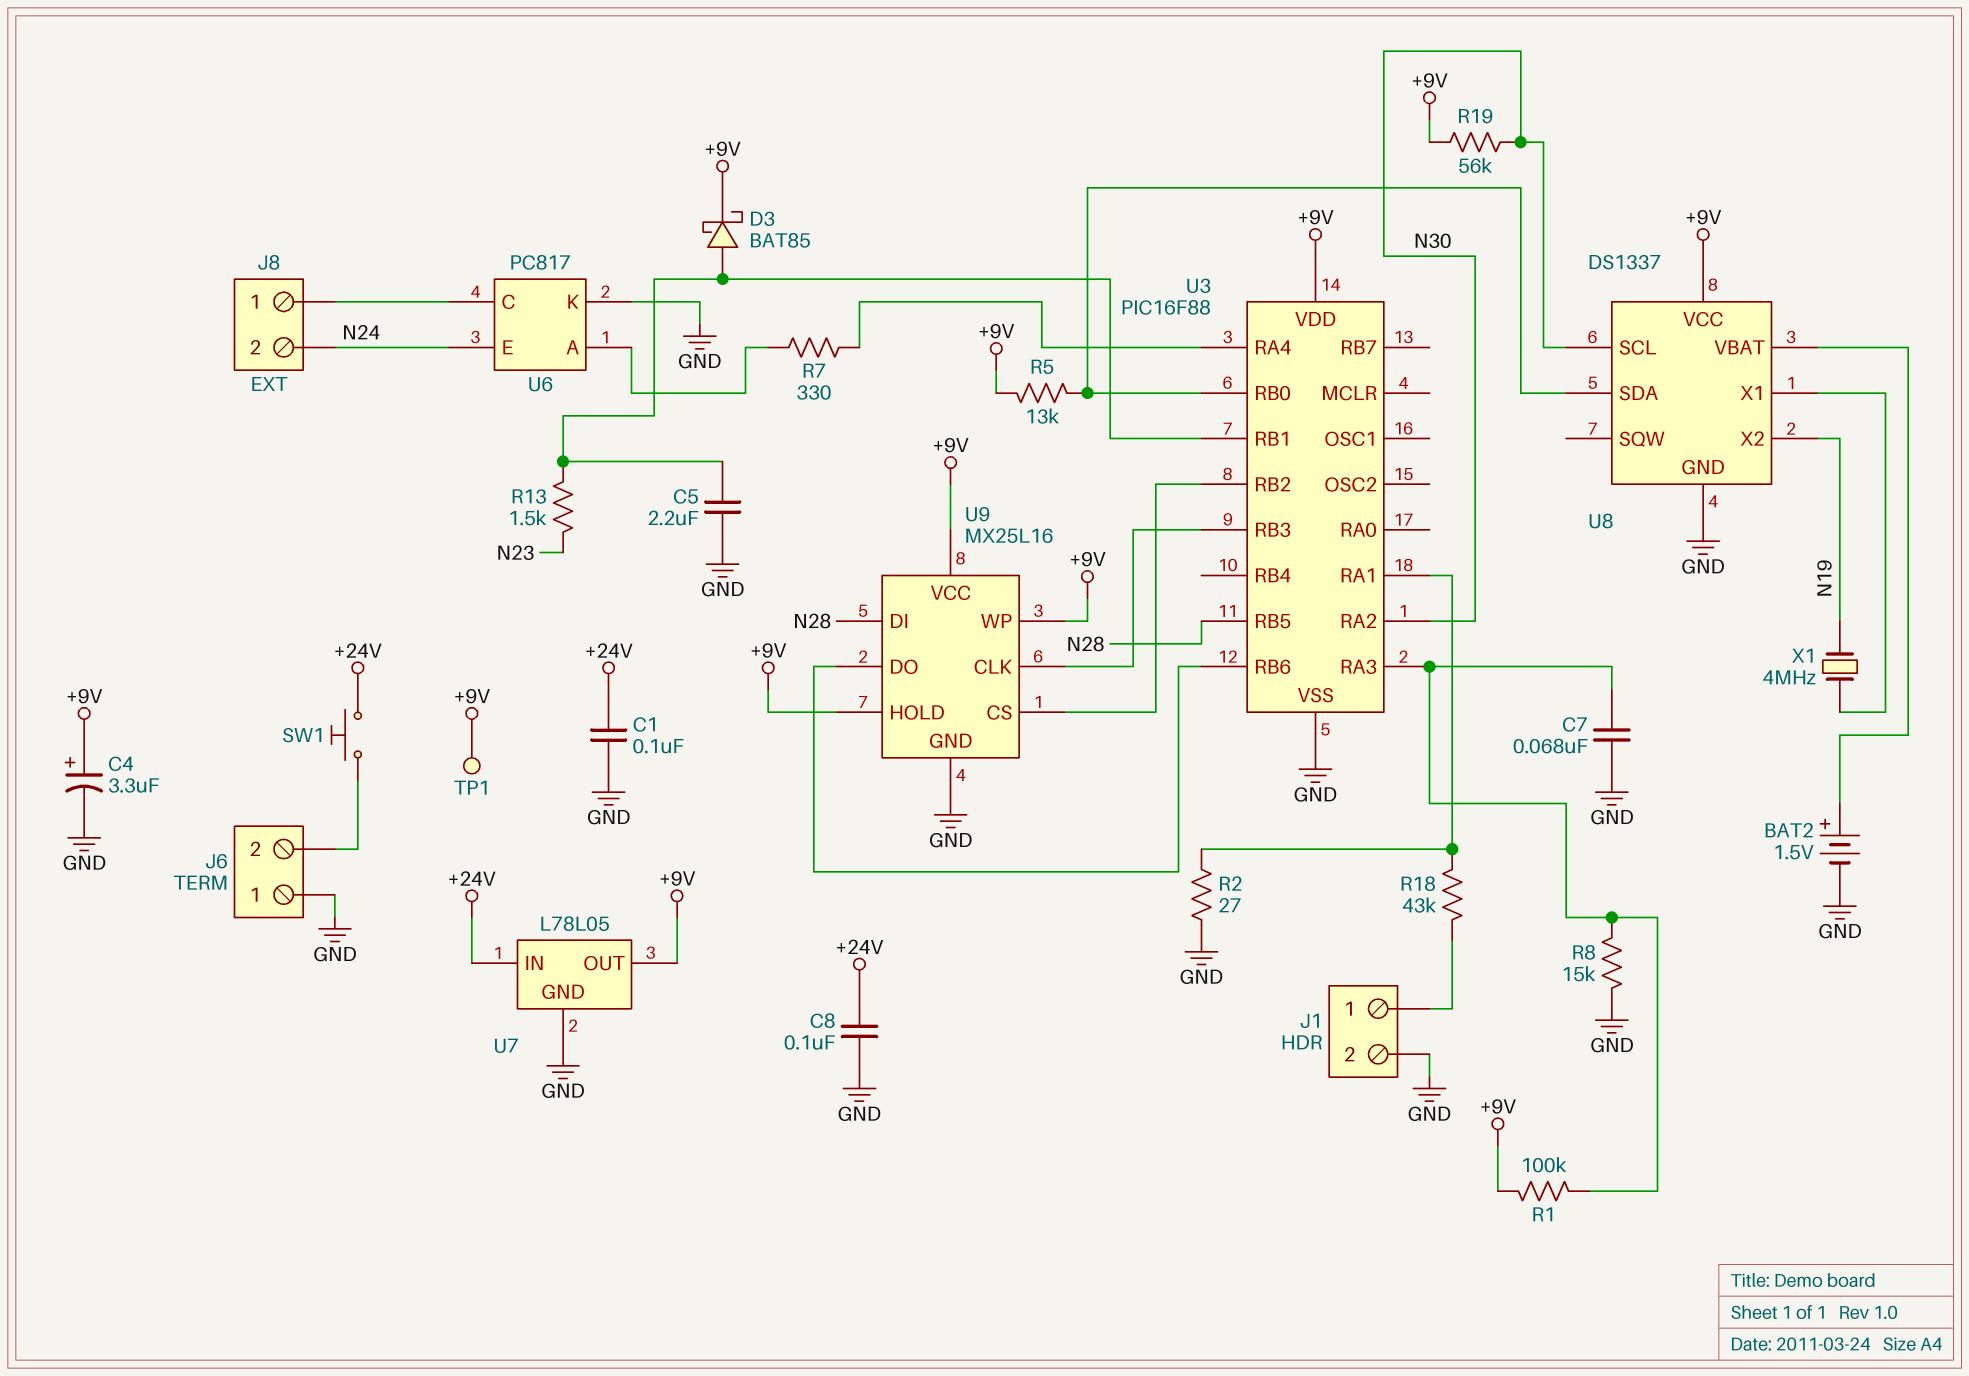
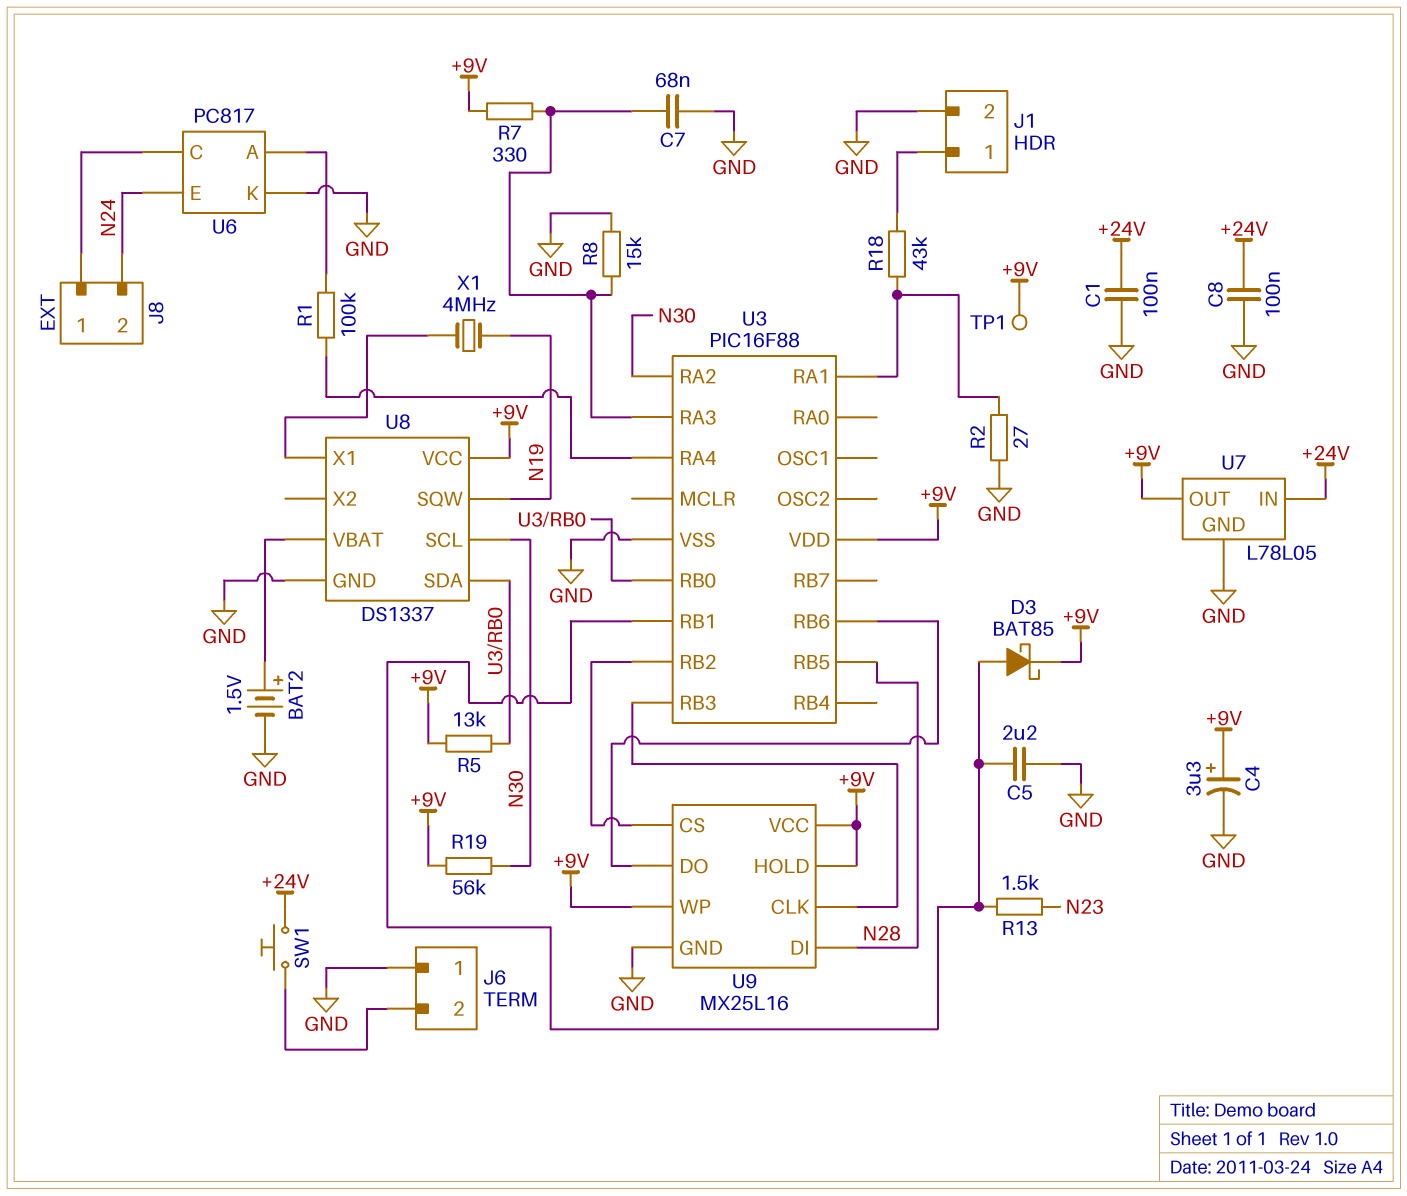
R1: 100k (+9V, U3/RA3) -> 100k (U3/RA4, U6/A)
R7: 330 (U3/RA4, U6/A) -> 330 (+9V, U3/RA3)
U8 pin SQW: none -> N19
U8 pin X2: N19 -> none

